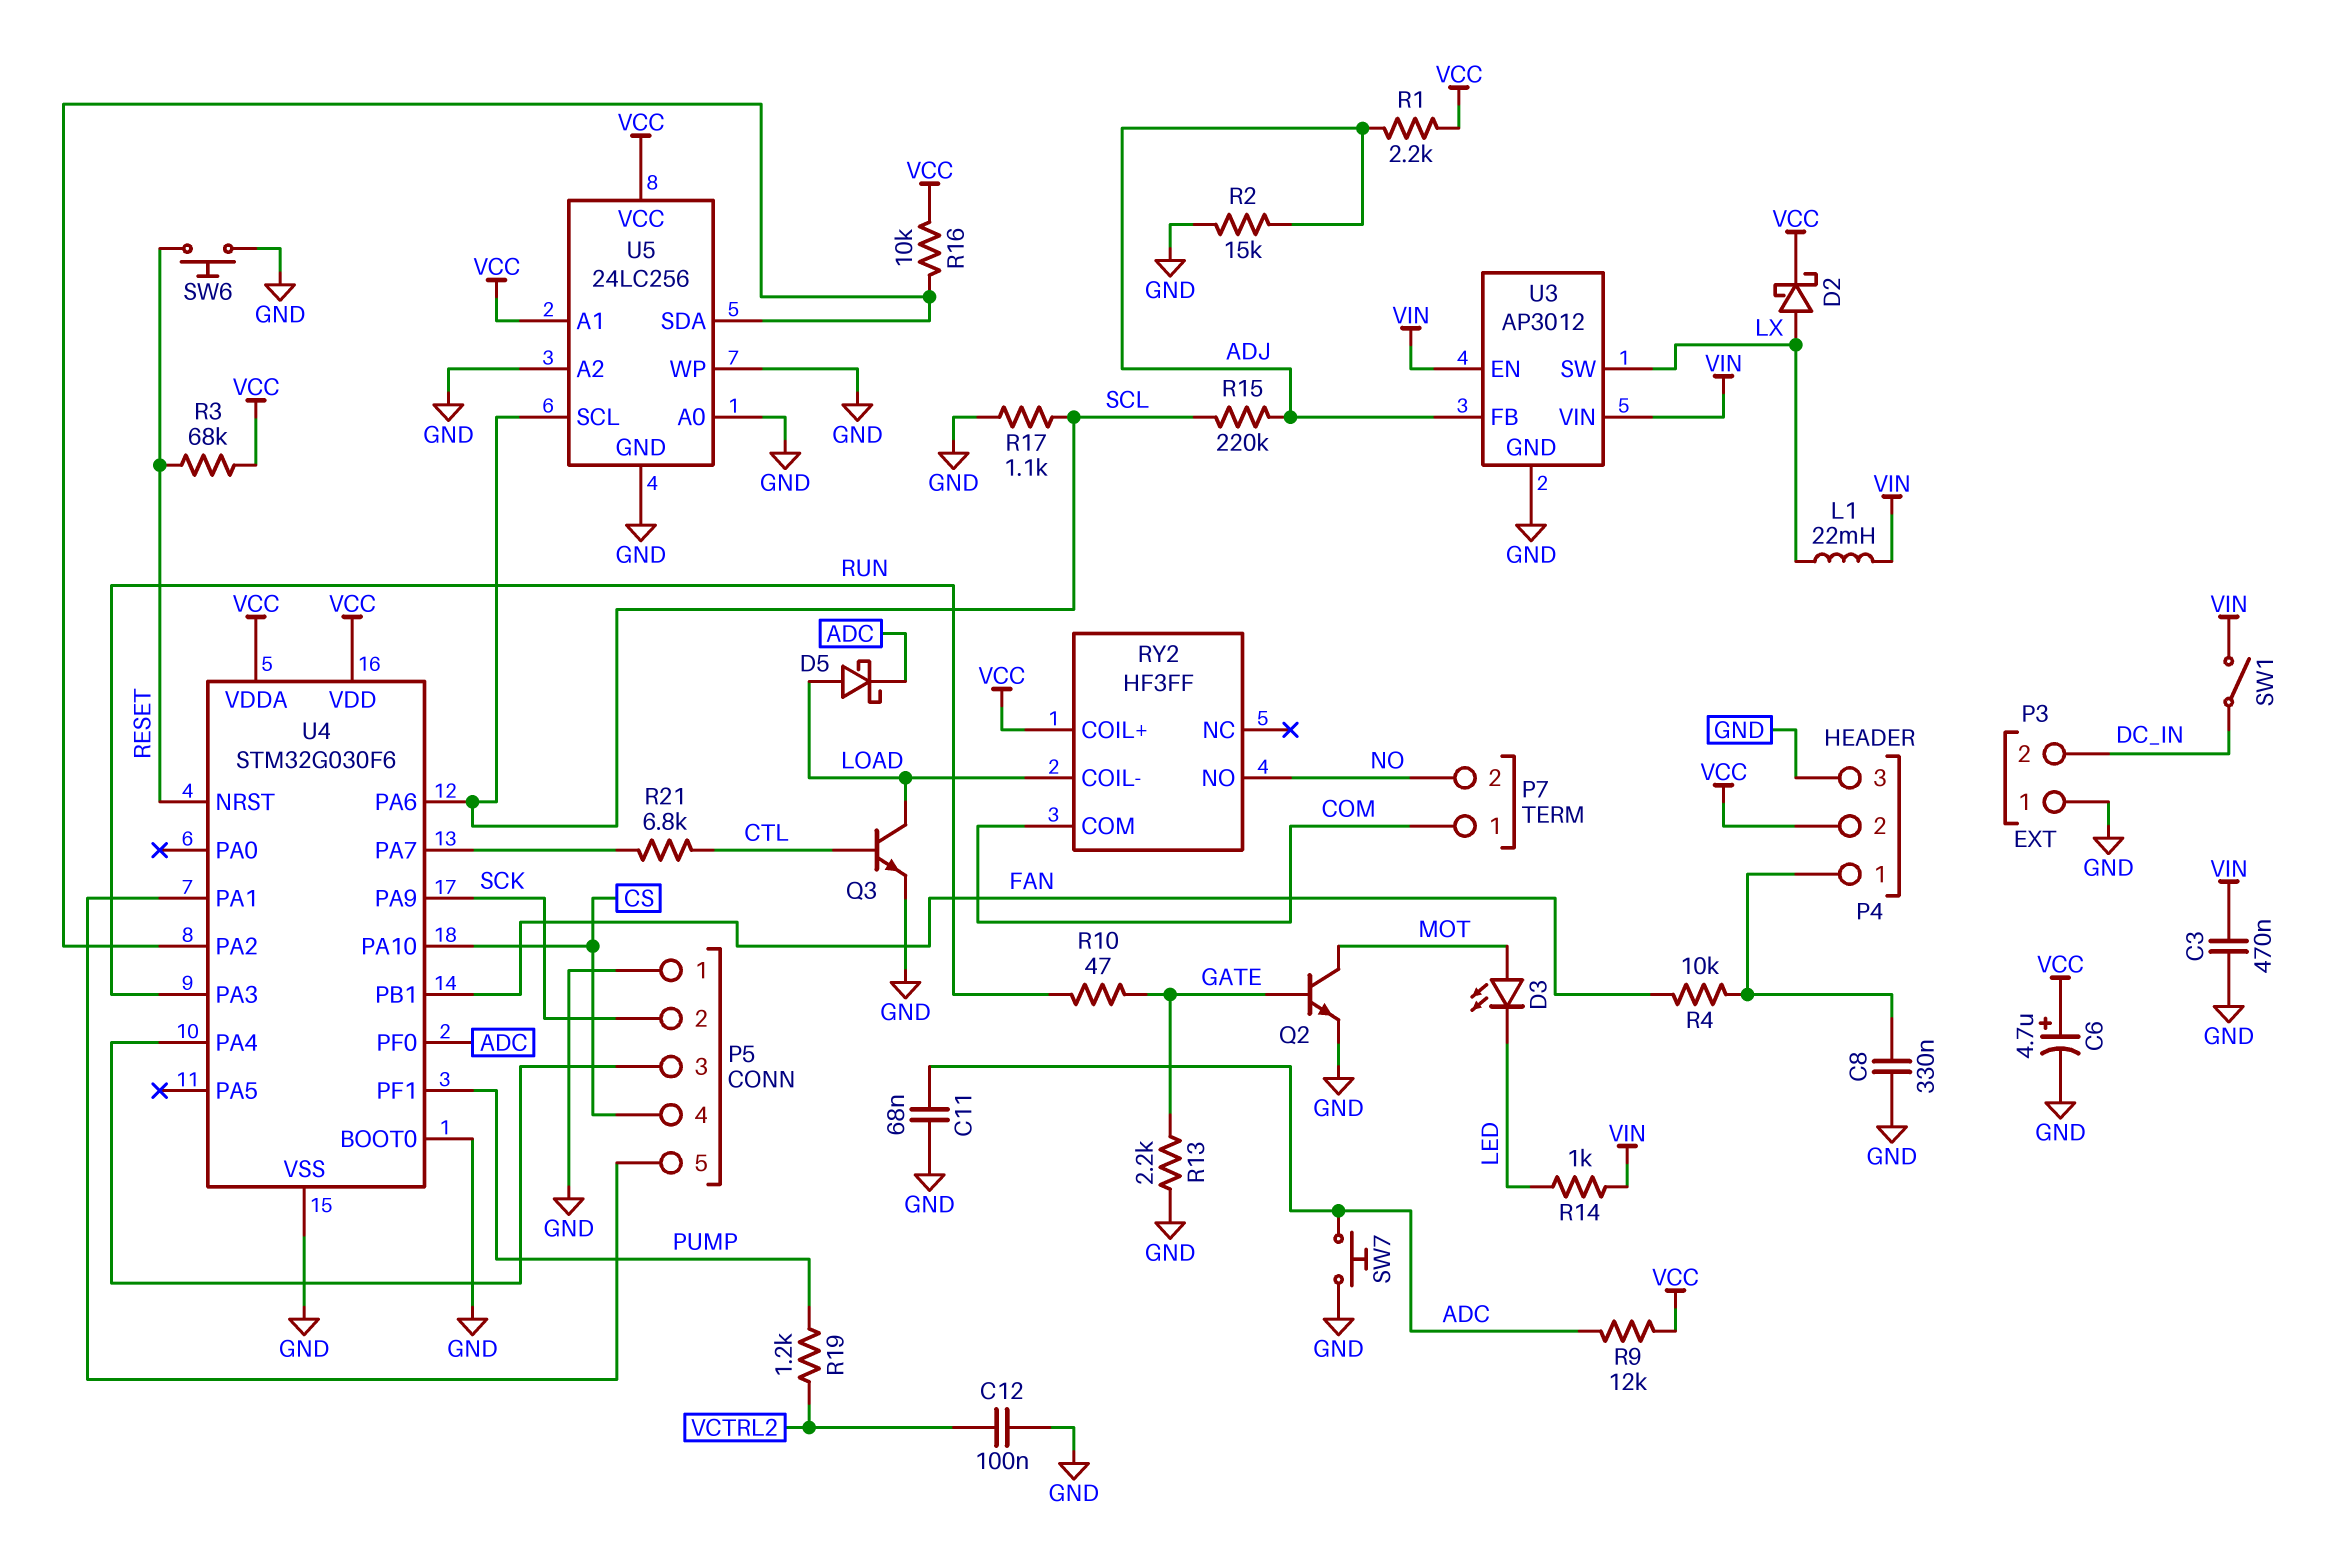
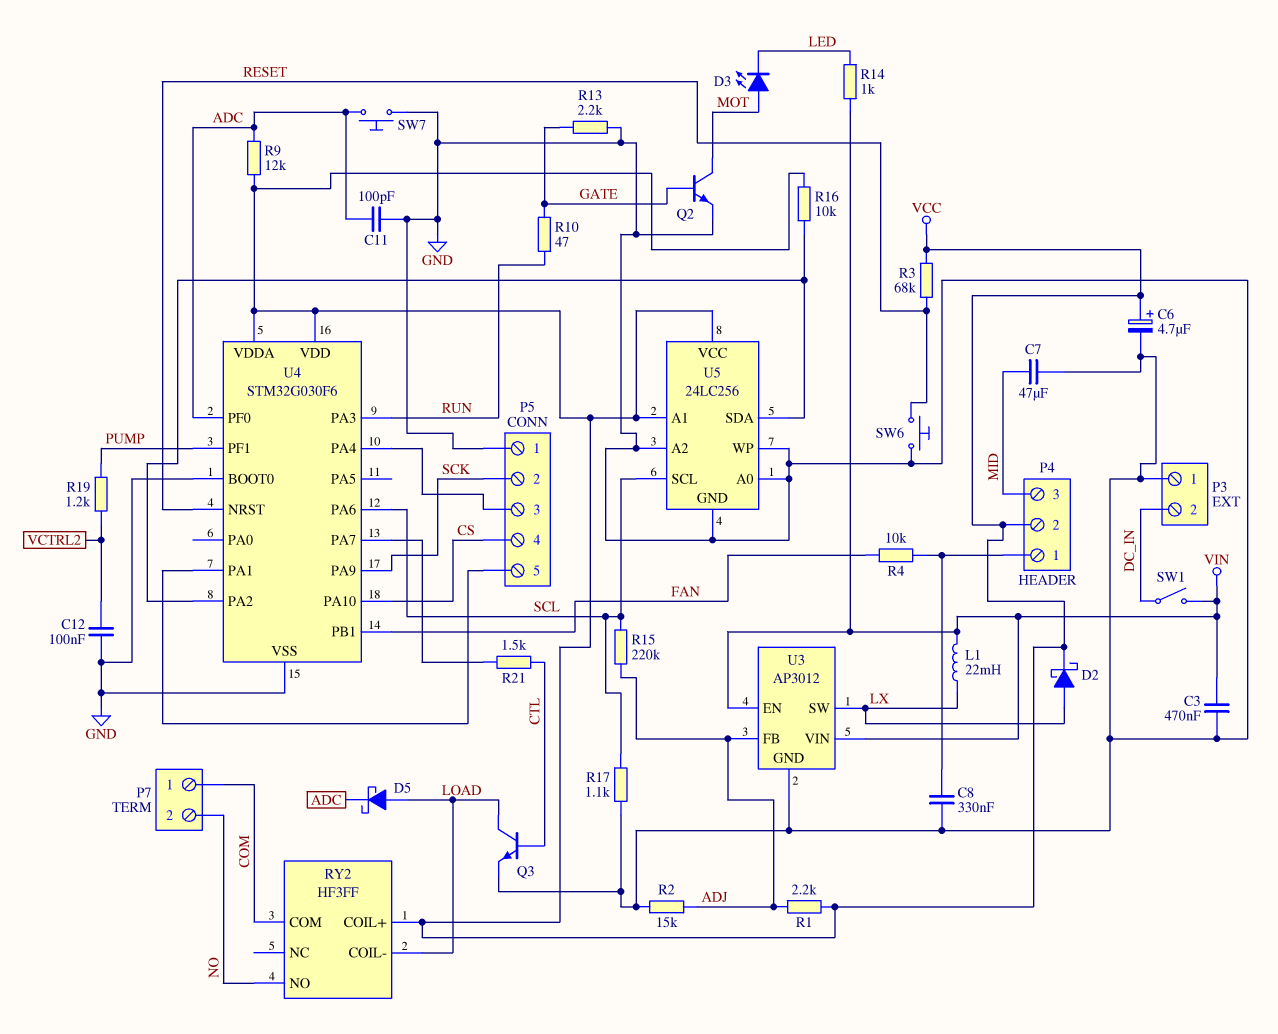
C7: none -> 47uF (GND, MID)
C11: 68nF (ADC, GND) -> 100pF (ADC, GND)
P4 pin 3: GND -> MID
R21: 6.8k (CTL, U4/PA7) -> 1.5k (CTL, U4/PA7)

